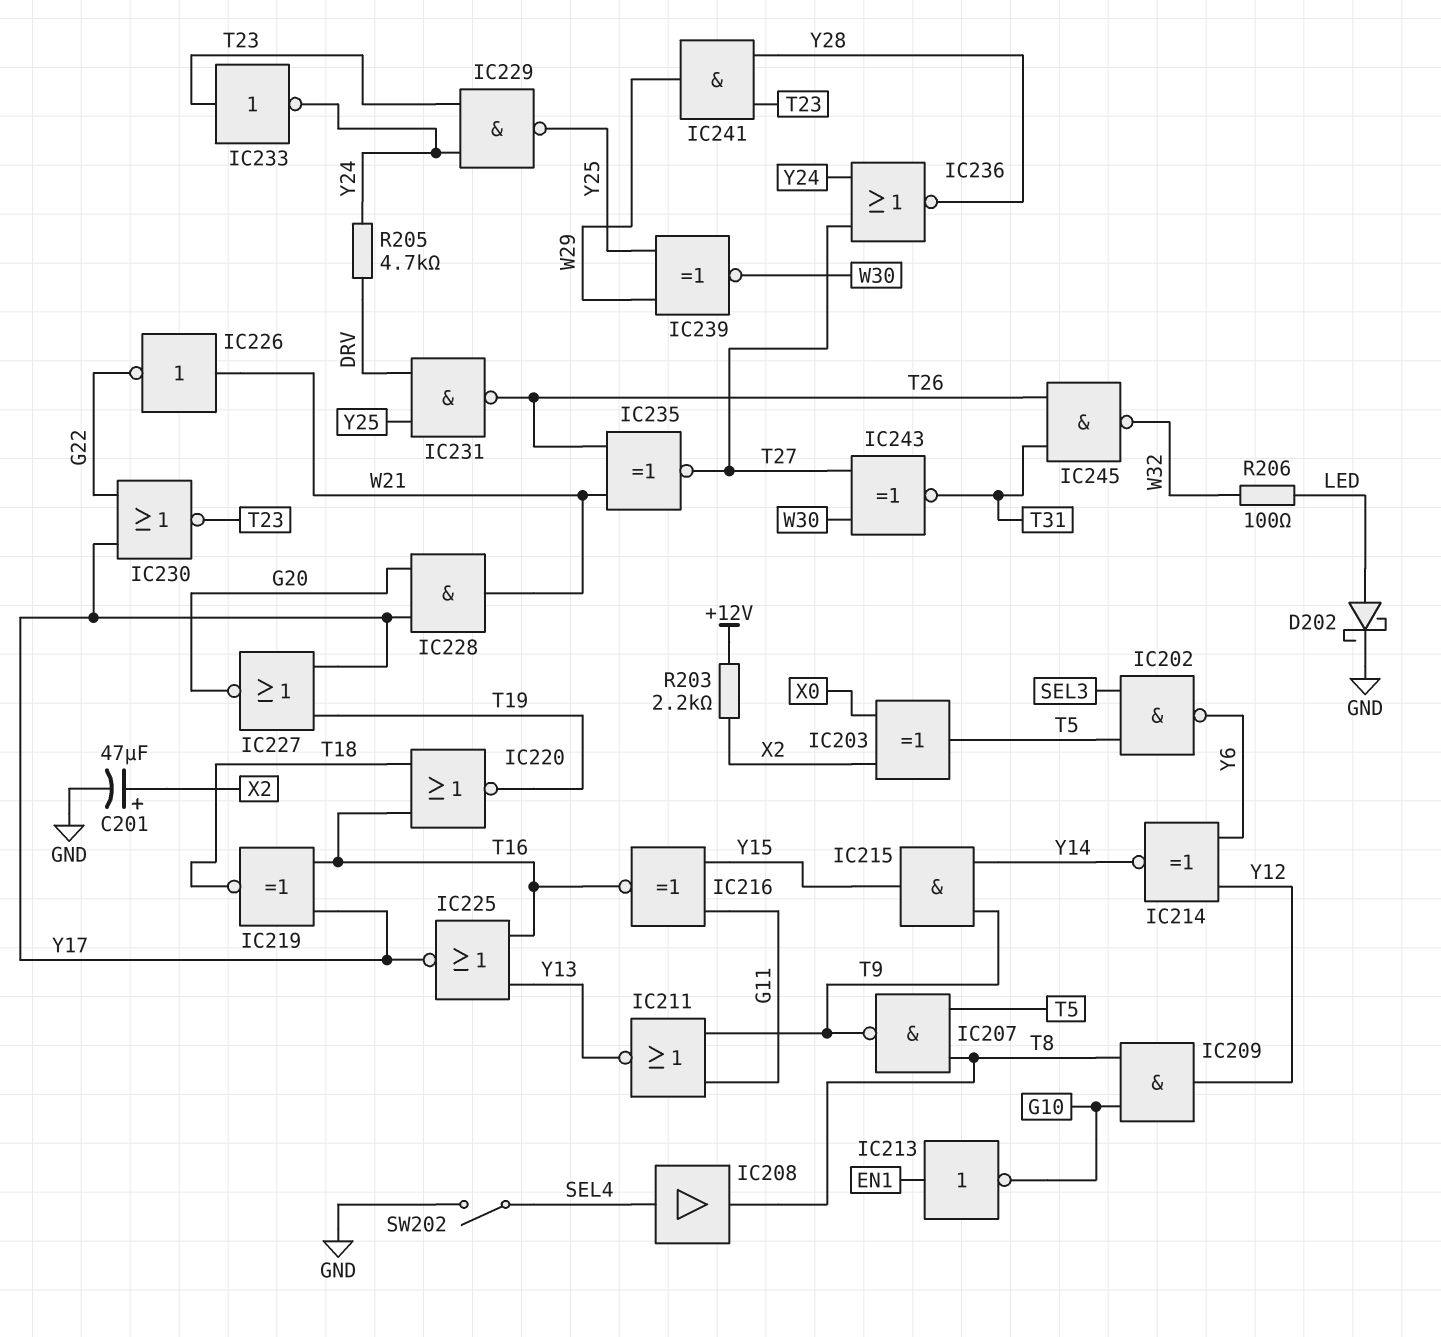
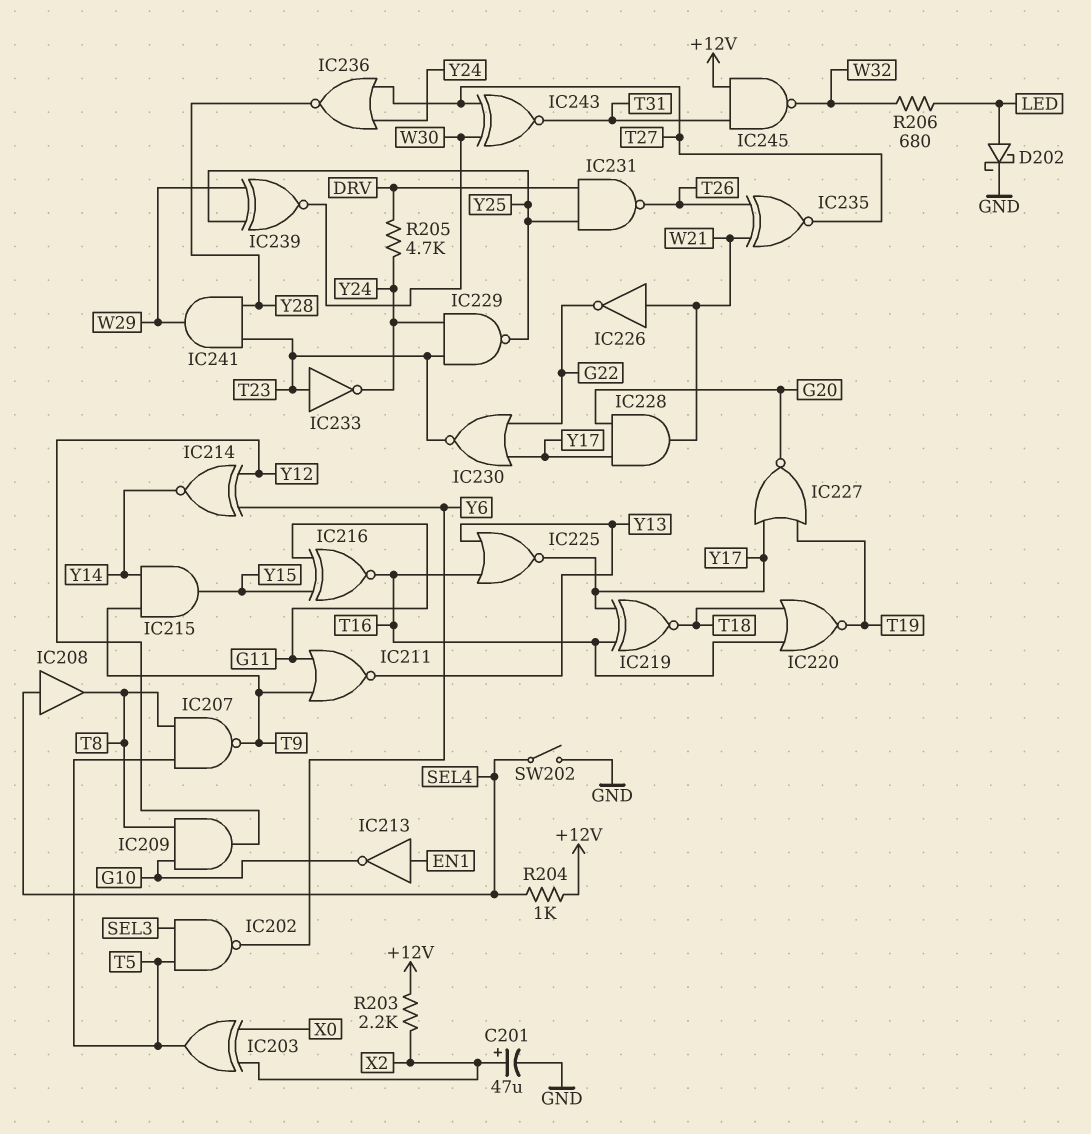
IC245: NAND (in T26, in T31, out W32) -> NAND (in +12V, in T31, out W32)
R204: none -> 1k (+12V, SEL4)
R206: 100 (LED, W32) -> 680 (LED, W32)

